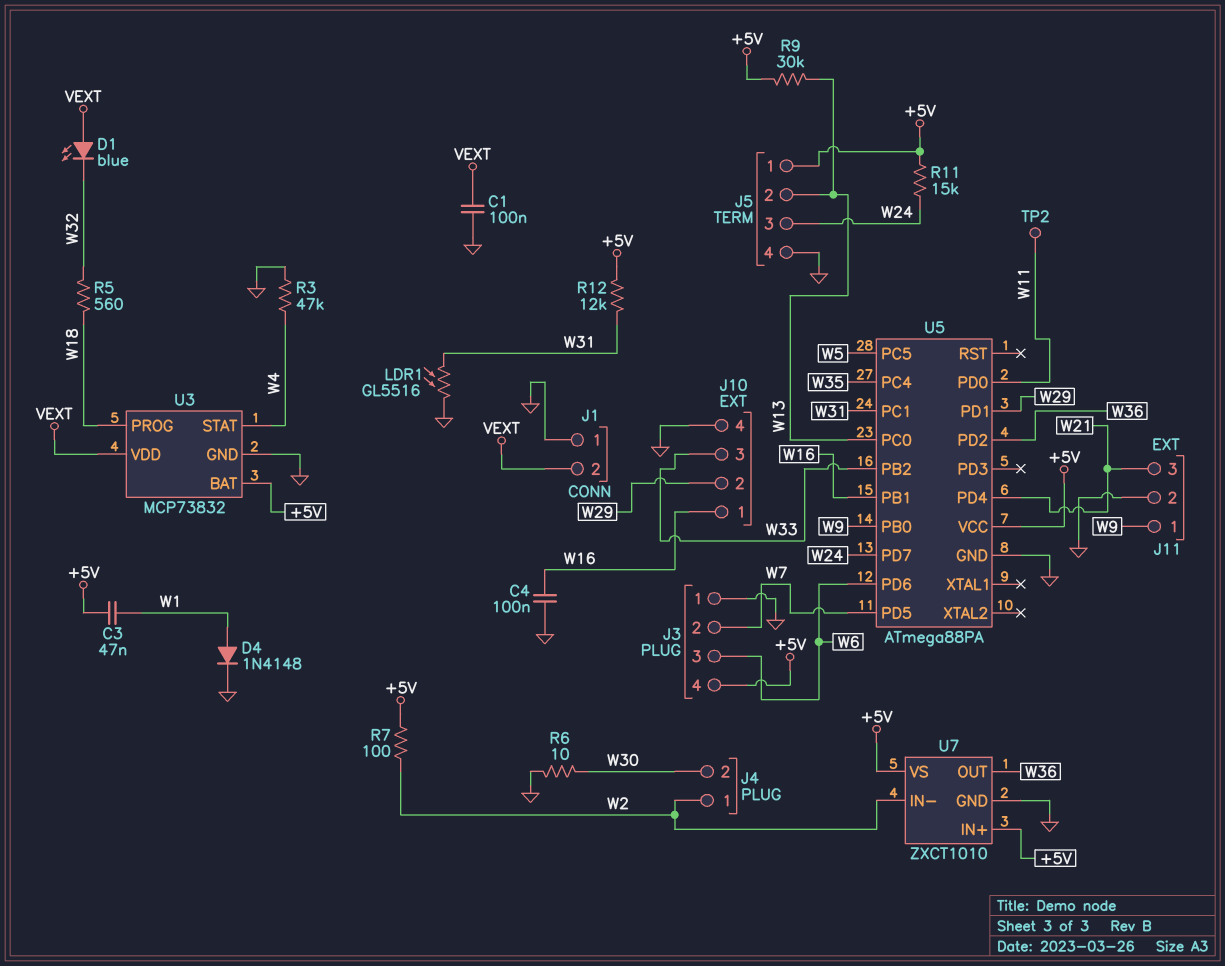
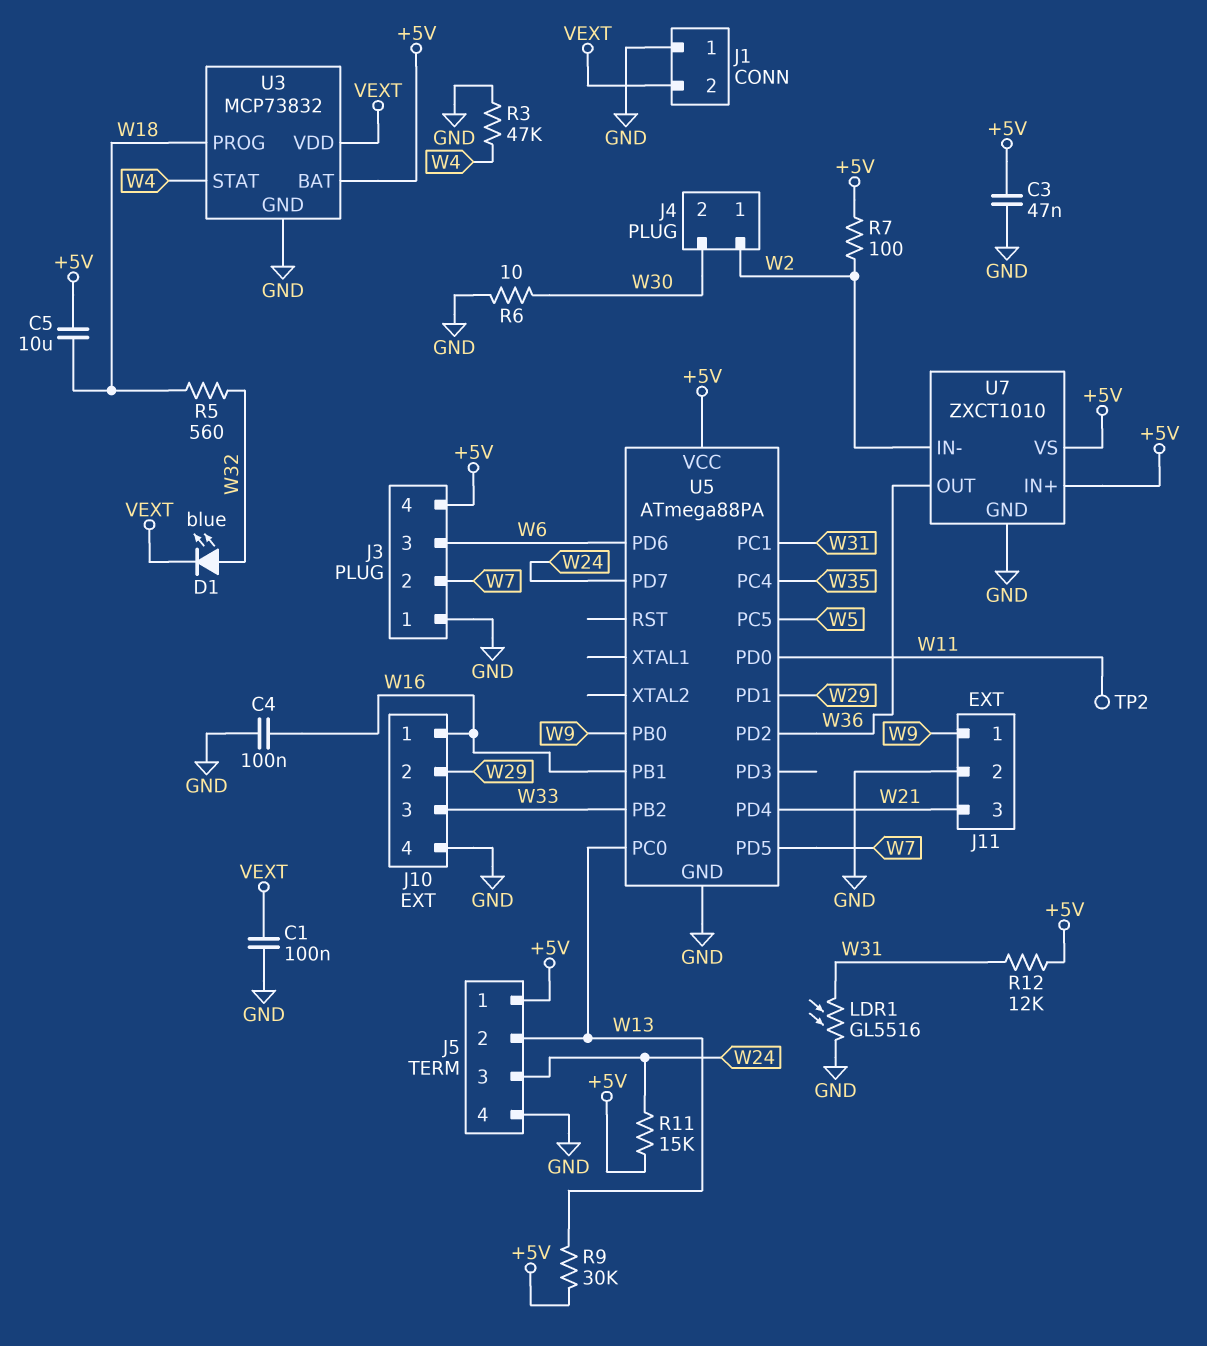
C3: 47nF (+5V, W1) -> 47nF (+5V, GND)
C5: none -> 10uF (+5V, W18)
D1: LED blue (A VEXT, K W32) -> LED blue (A W32, K VEXT)
D4: diode 1N4148 (A W1, K GND) -> none

